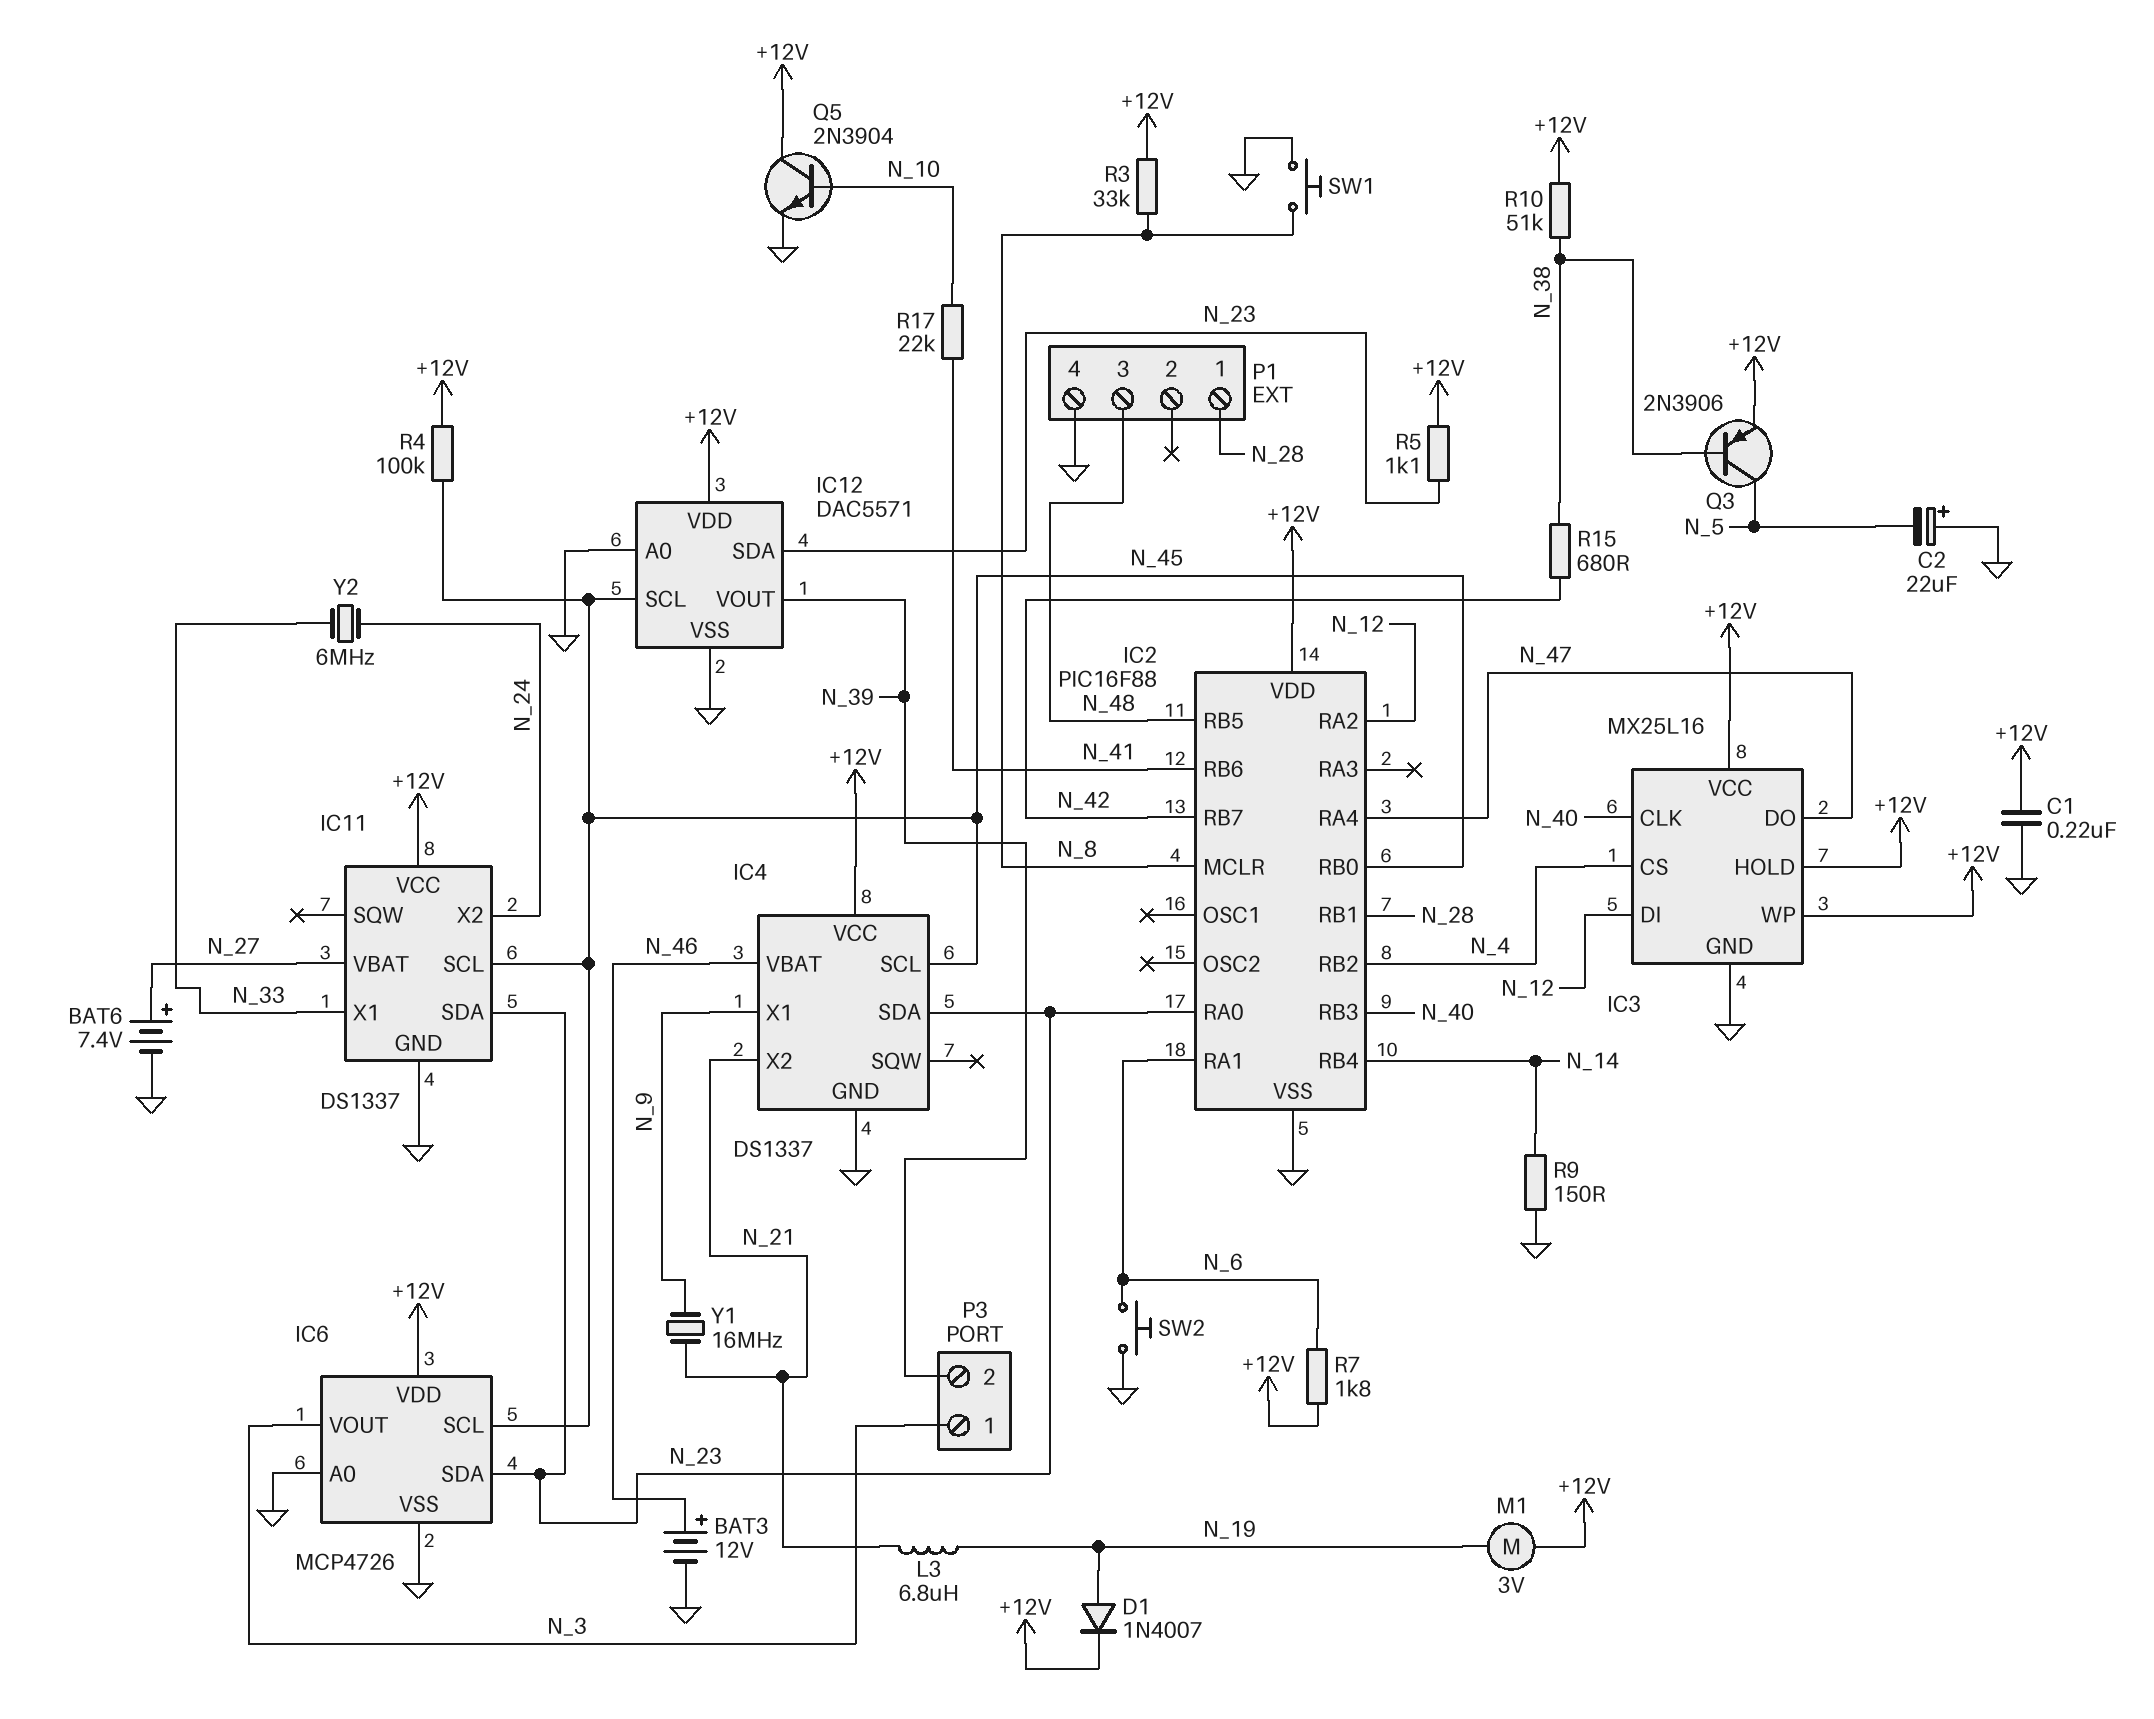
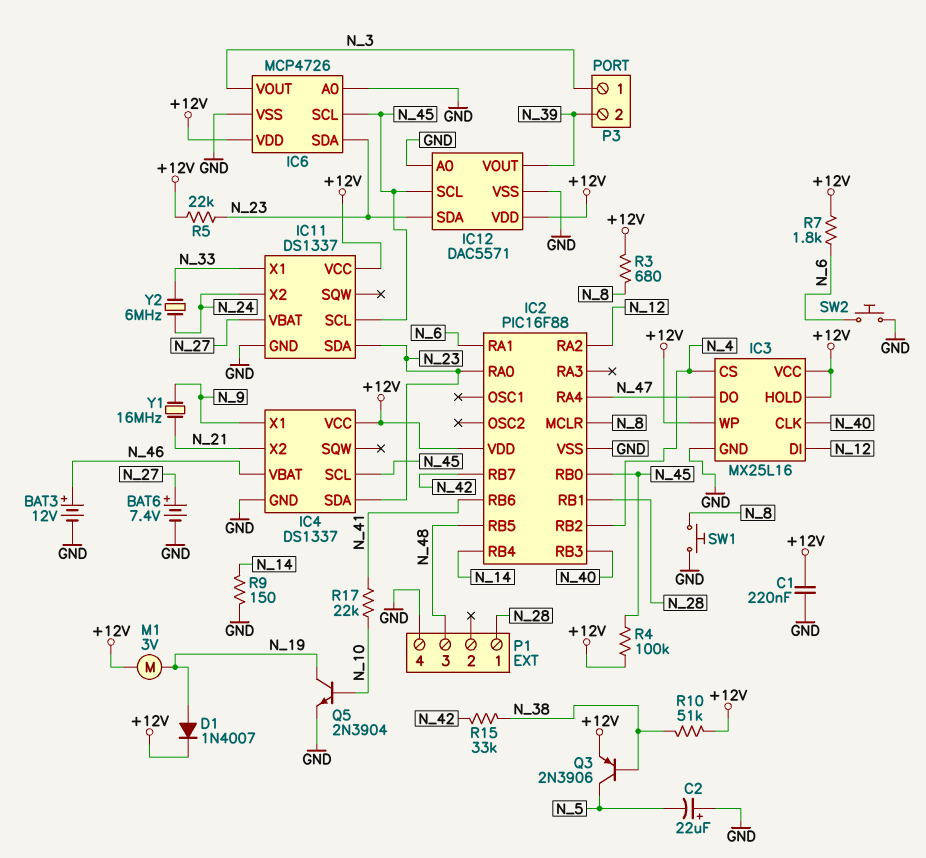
L3: 6.8uH (N_19, N_21) -> none
Q5: NPN 2N3904 (B N_10, C +12V, E GND) -> NPN 2N3904 (B N_10, C N_19, E GND)
R3: 33k (+12V, N_8) -> 680 (+12V, N_8)
R5: 1.1k (+12V, N_23) -> 22k (+12V, N_23)
R15: 680 (N_38, N_42) -> 33k (N_38, N_42)

